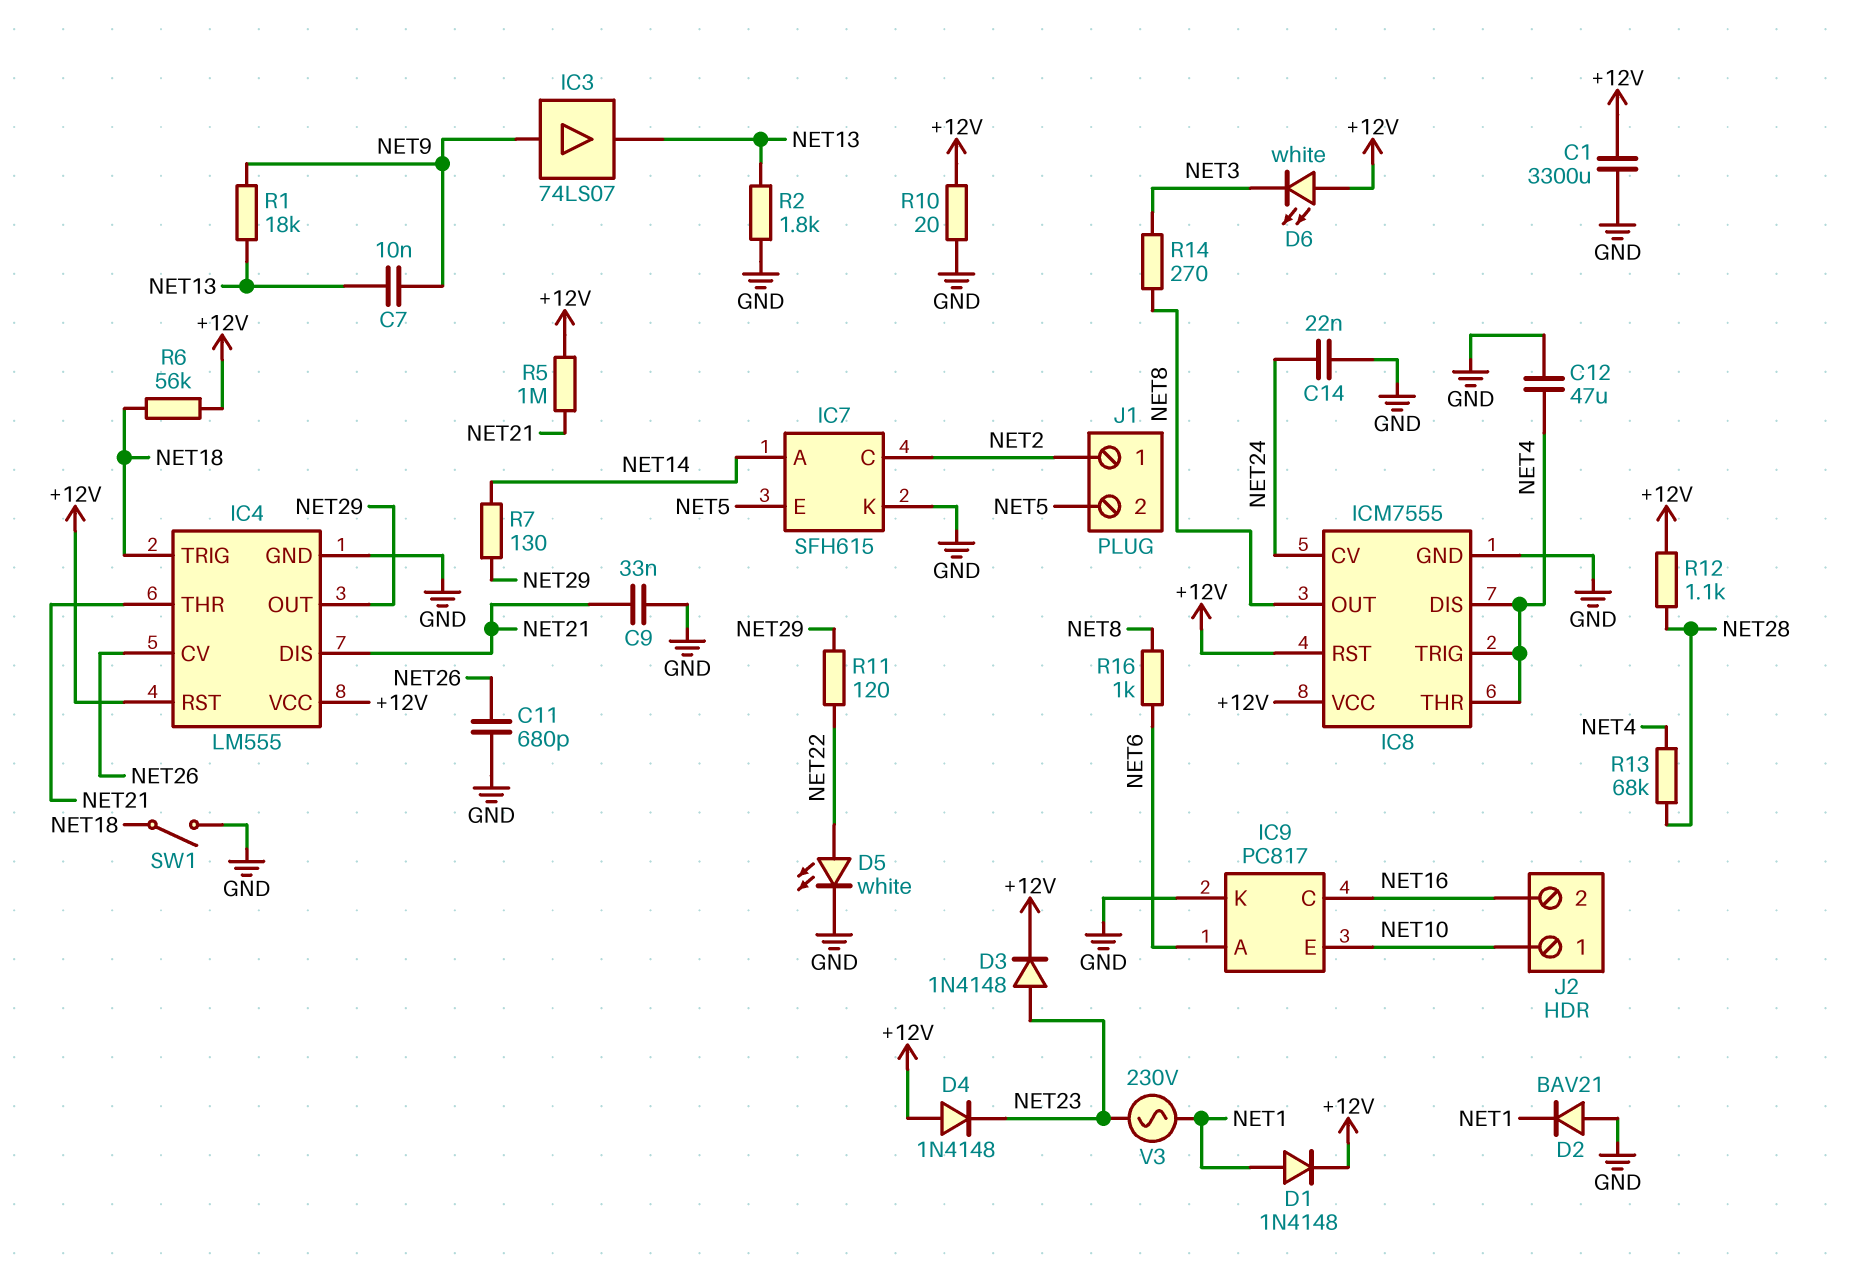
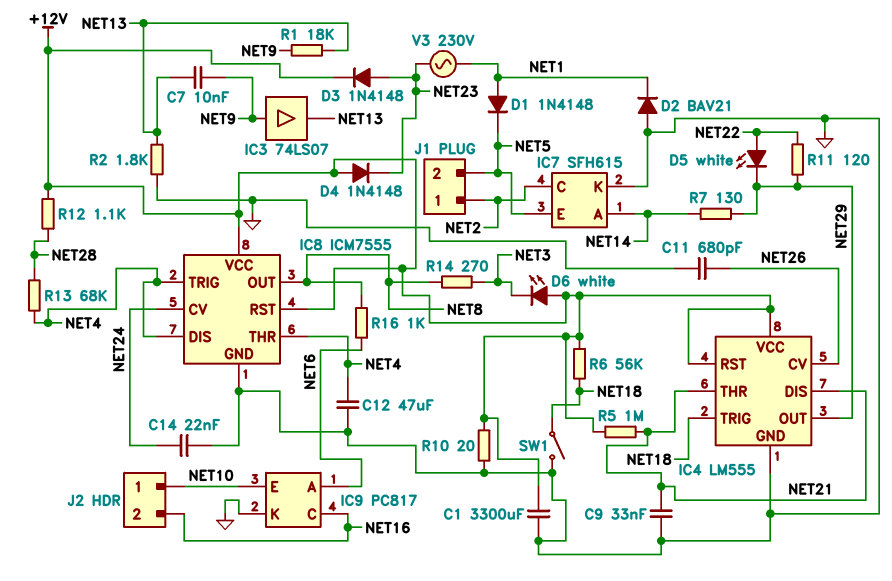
D1: diode 1N4148 (A NET1, K +12V) -> diode 1N4148 (A NET1, K NET5)
D5: LED white (A NET22, K GND) -> LED white (A NET22, K NET29)

